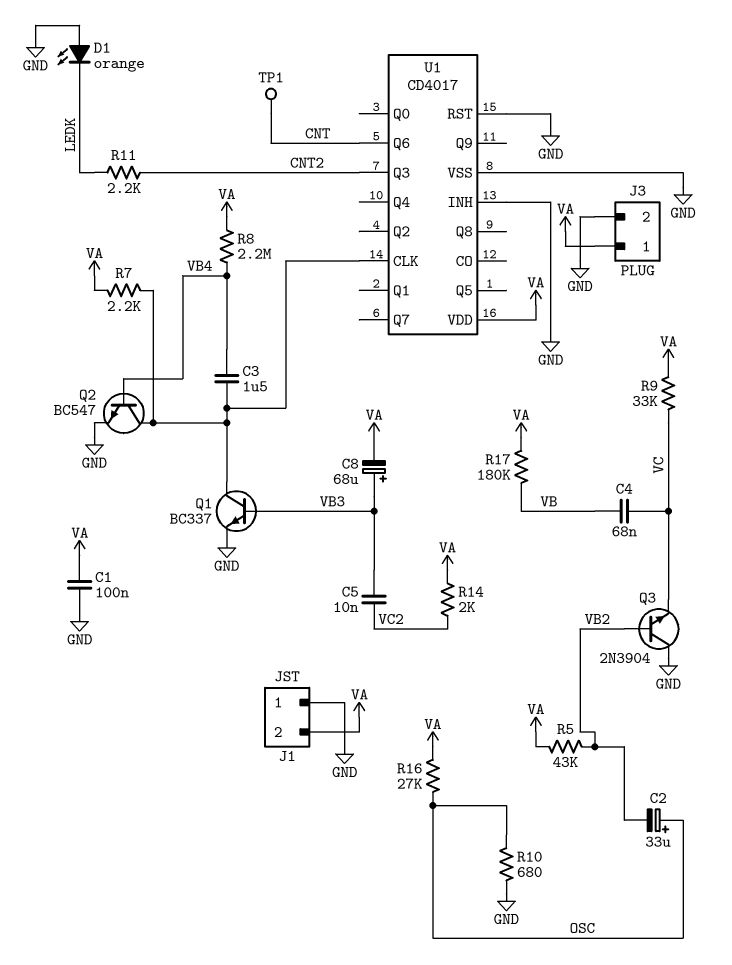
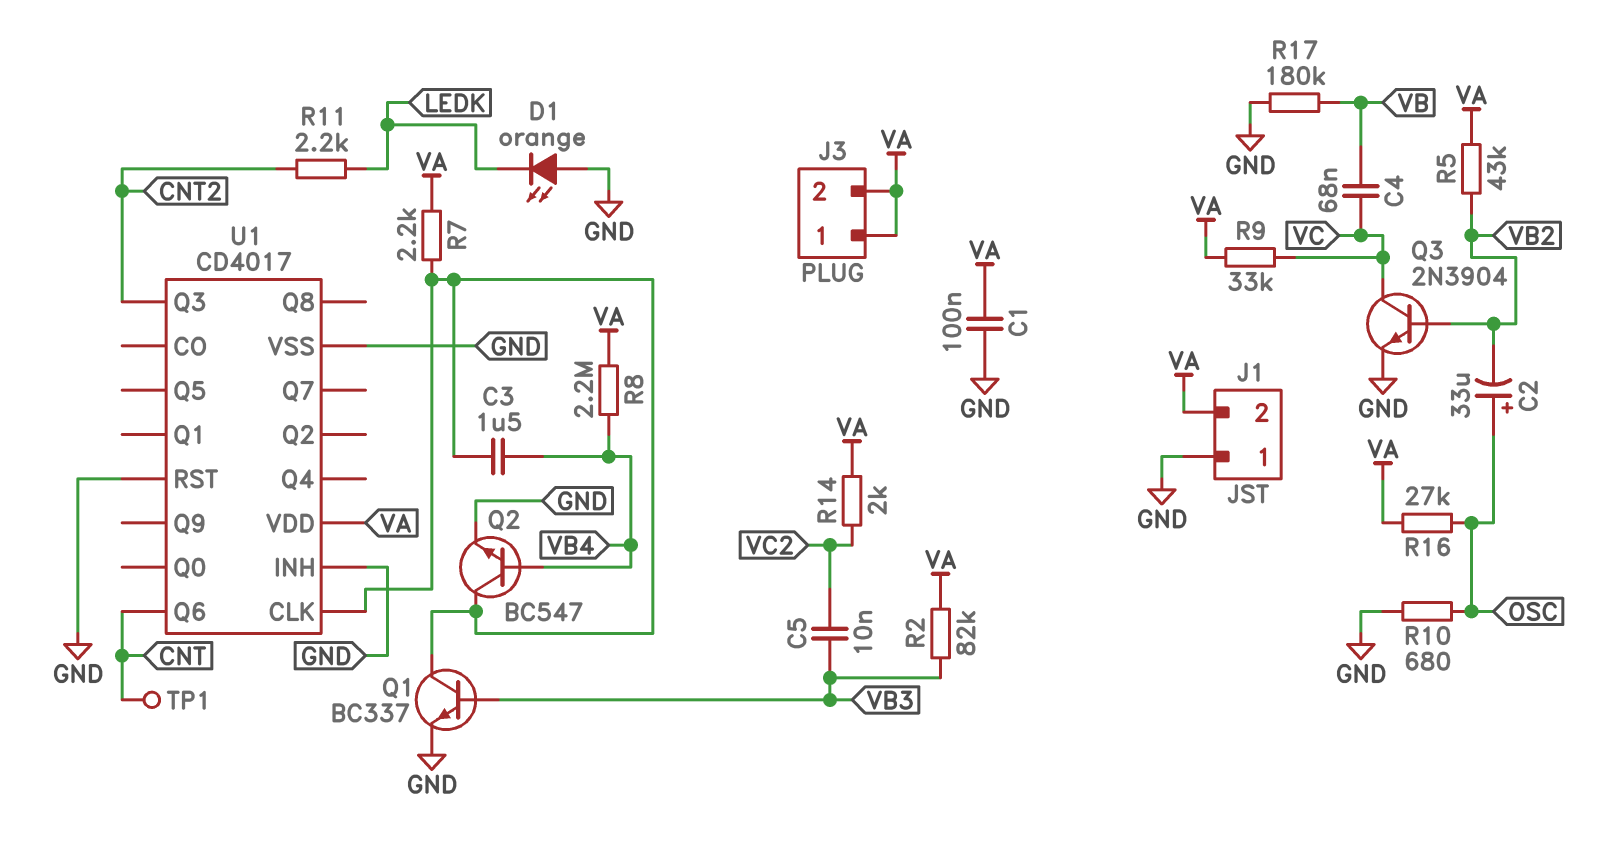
C8: 68uF (plus VB3, minus VA) -> none
J3 pin 2: GND -> VA
Q3: NPN 2N3904 (B VB2, C GND, E VC) -> NPN 2N3904 (B VB2, C VC, E GND)
R2: none -> 82k (VA, VB3)
R17: 180k (VA, VB) -> 180k (GND, VB)

